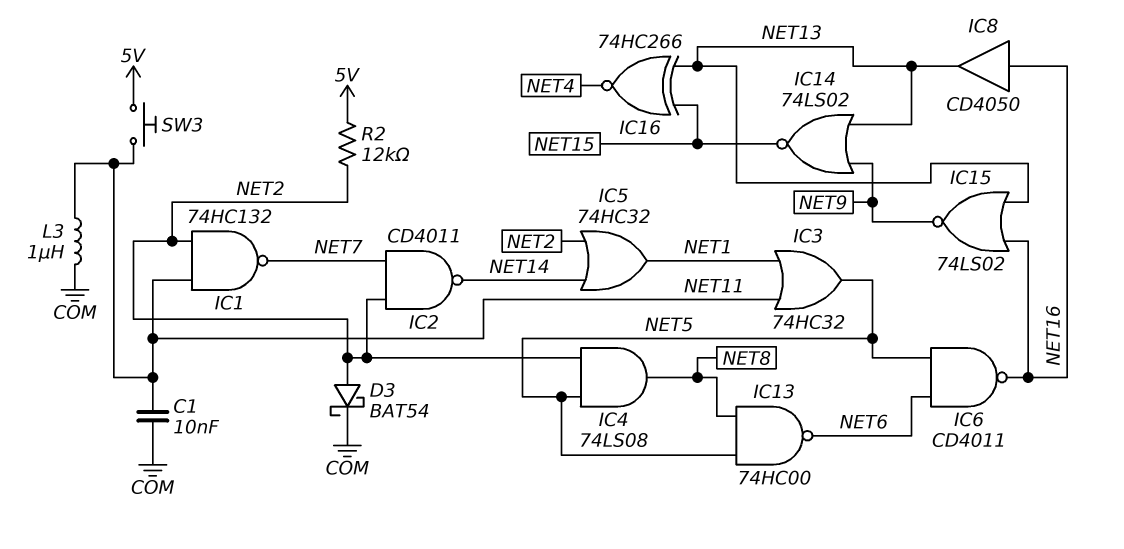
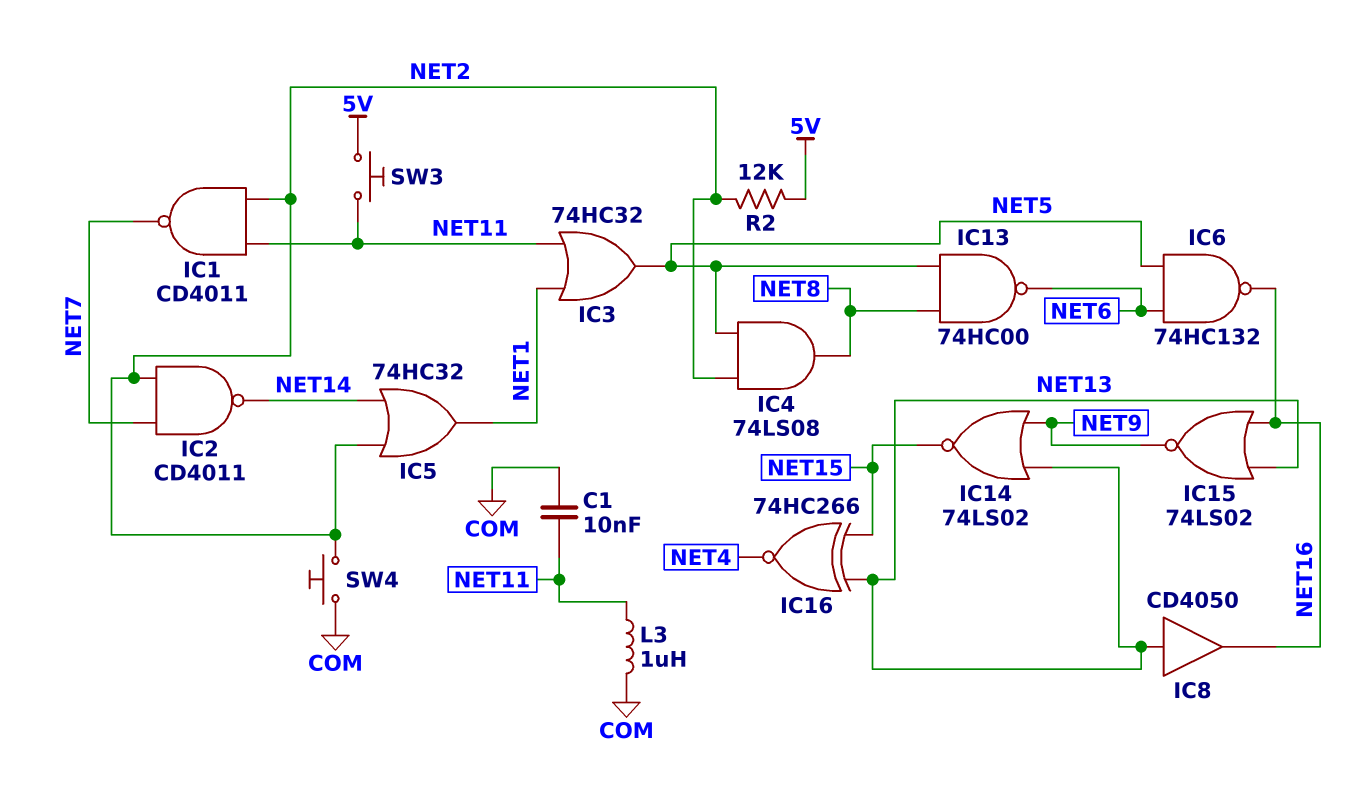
D3: schottky BAT54 (A NET2, K COM) -> none
IC1: NAND 74HC132 (in NET2, in NET11, out NET7) -> NAND CD4011 (in NET2, in NET11, out NET7)
IC6: NAND CD4011 (in NET5, in NET6, out NET16) -> NAND 74HC132 (in NET5, in NET6, out NET16)
IC8: buffer CD4050 (in NET16, out NET13) -> buffer CD4050 (in NET13, out NET16)
SW4: none -> button (COM, NET2)

